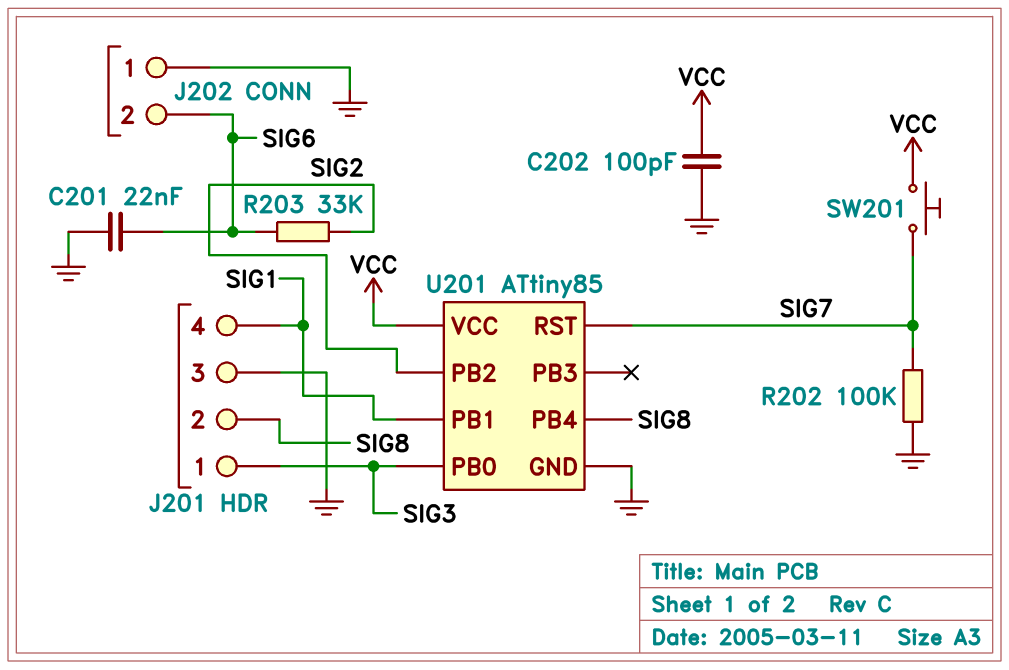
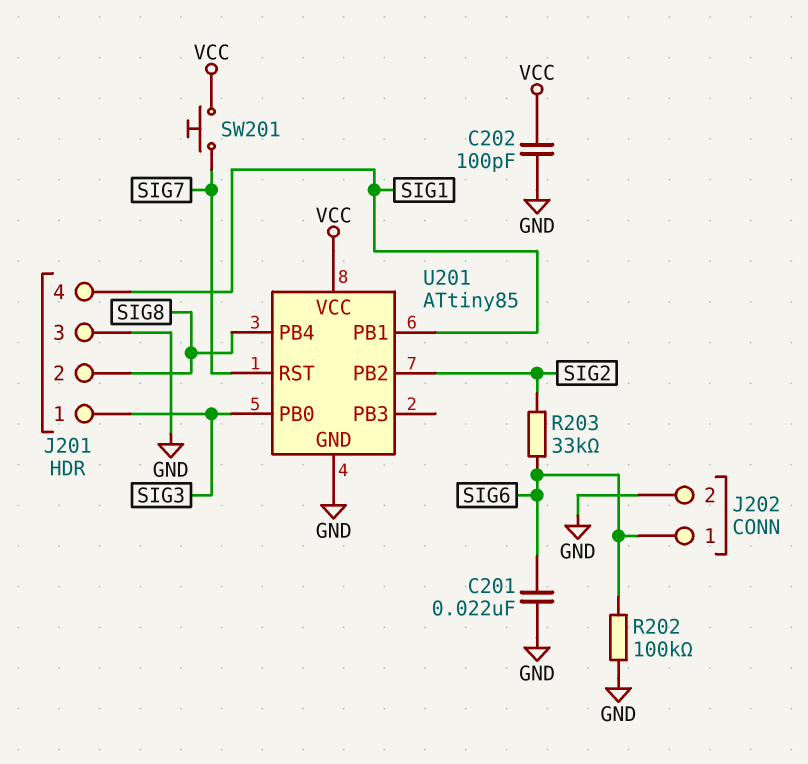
J202 pin 1: GND -> SIG6
J202 pin 2: SIG6 -> GND
R202: 100k (GND, SIG7) -> 100k (GND, SIG6)

